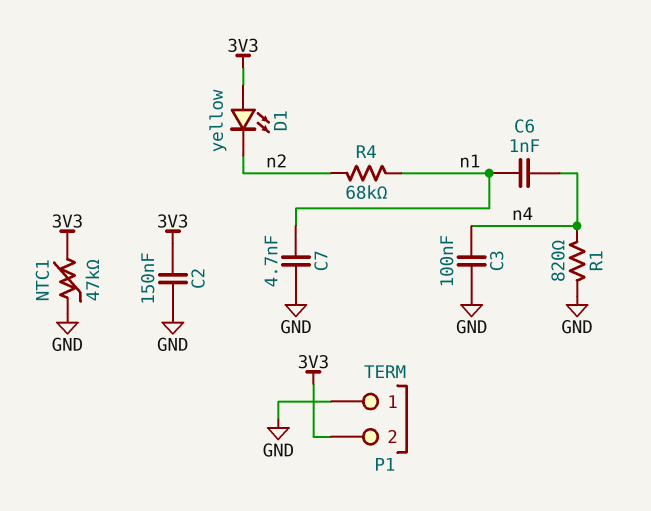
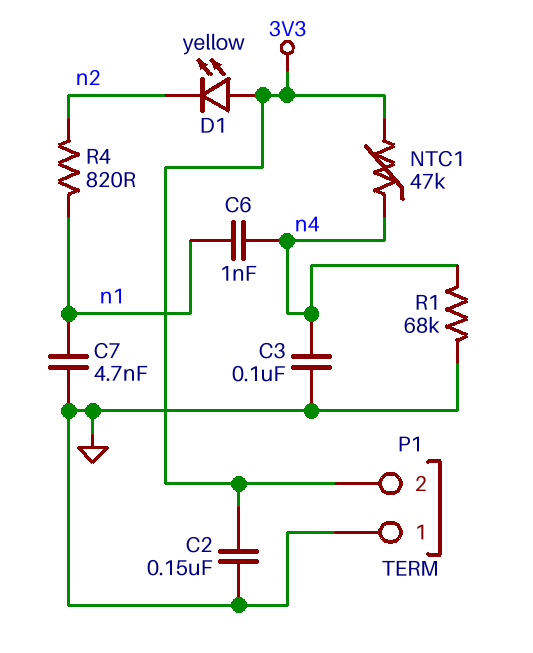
NTC1: 47k (3V3, GND) -> 47k (3V3, n4)
R1: 820 (GND, n4) -> 68k (GND, n4)
R4: 68k (n1, n2) -> 820 (n1, n2)

